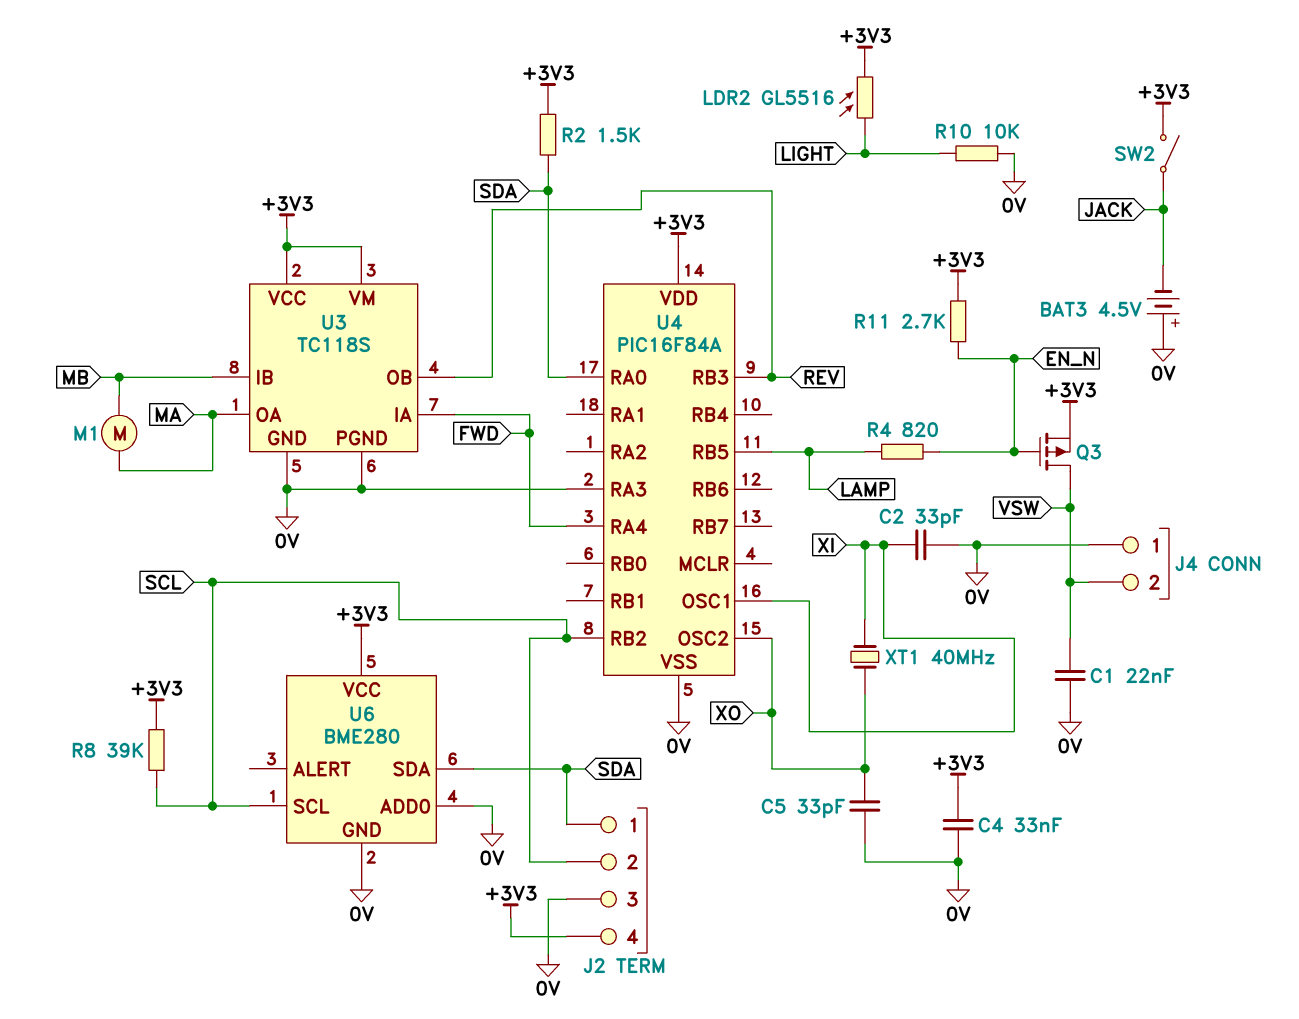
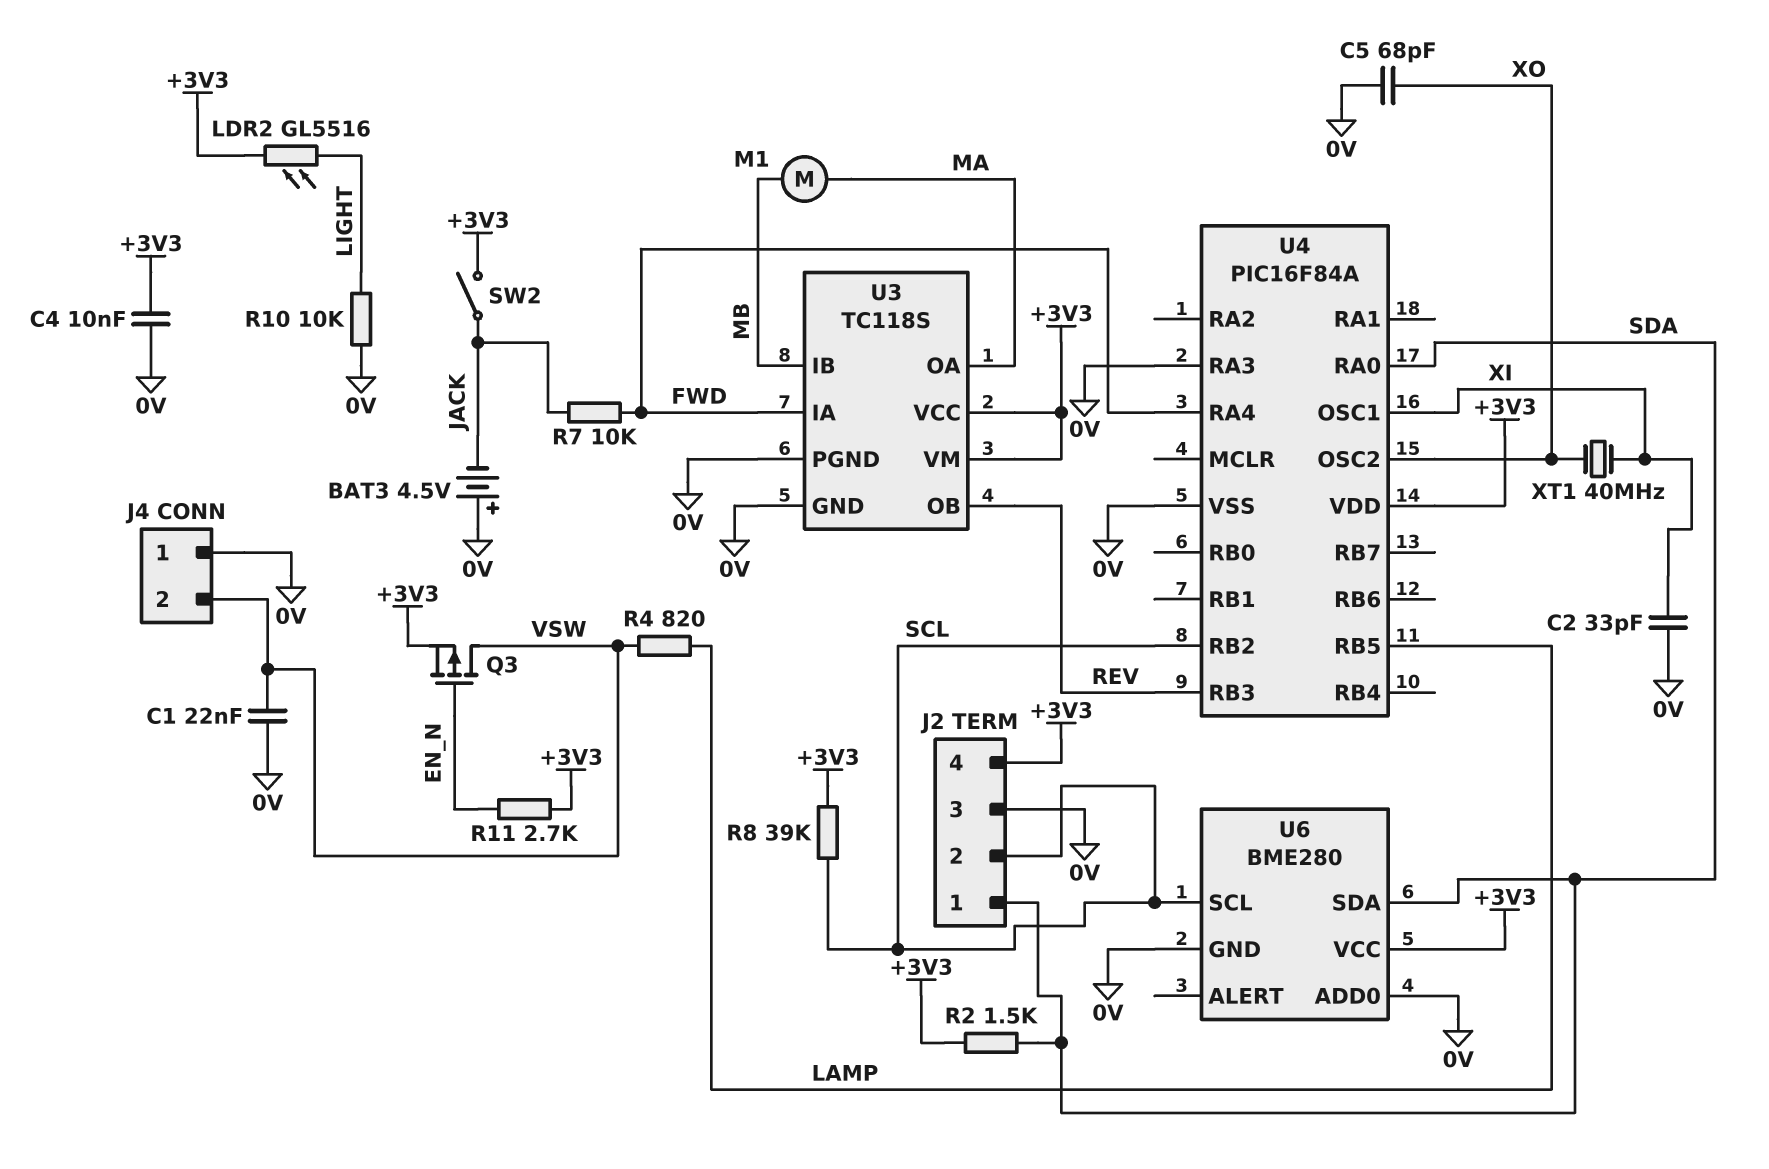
C4: 33nF (+3V3, 0V) -> 10nF (+3V3, 0V)
C5: 33pF (0V, XO) -> 68pF (0V, XO)
R4: 820 (EN_N, LAMP) -> 820 (LAMP, VSW)
R7: none -> 10k (FWD, JACK)

